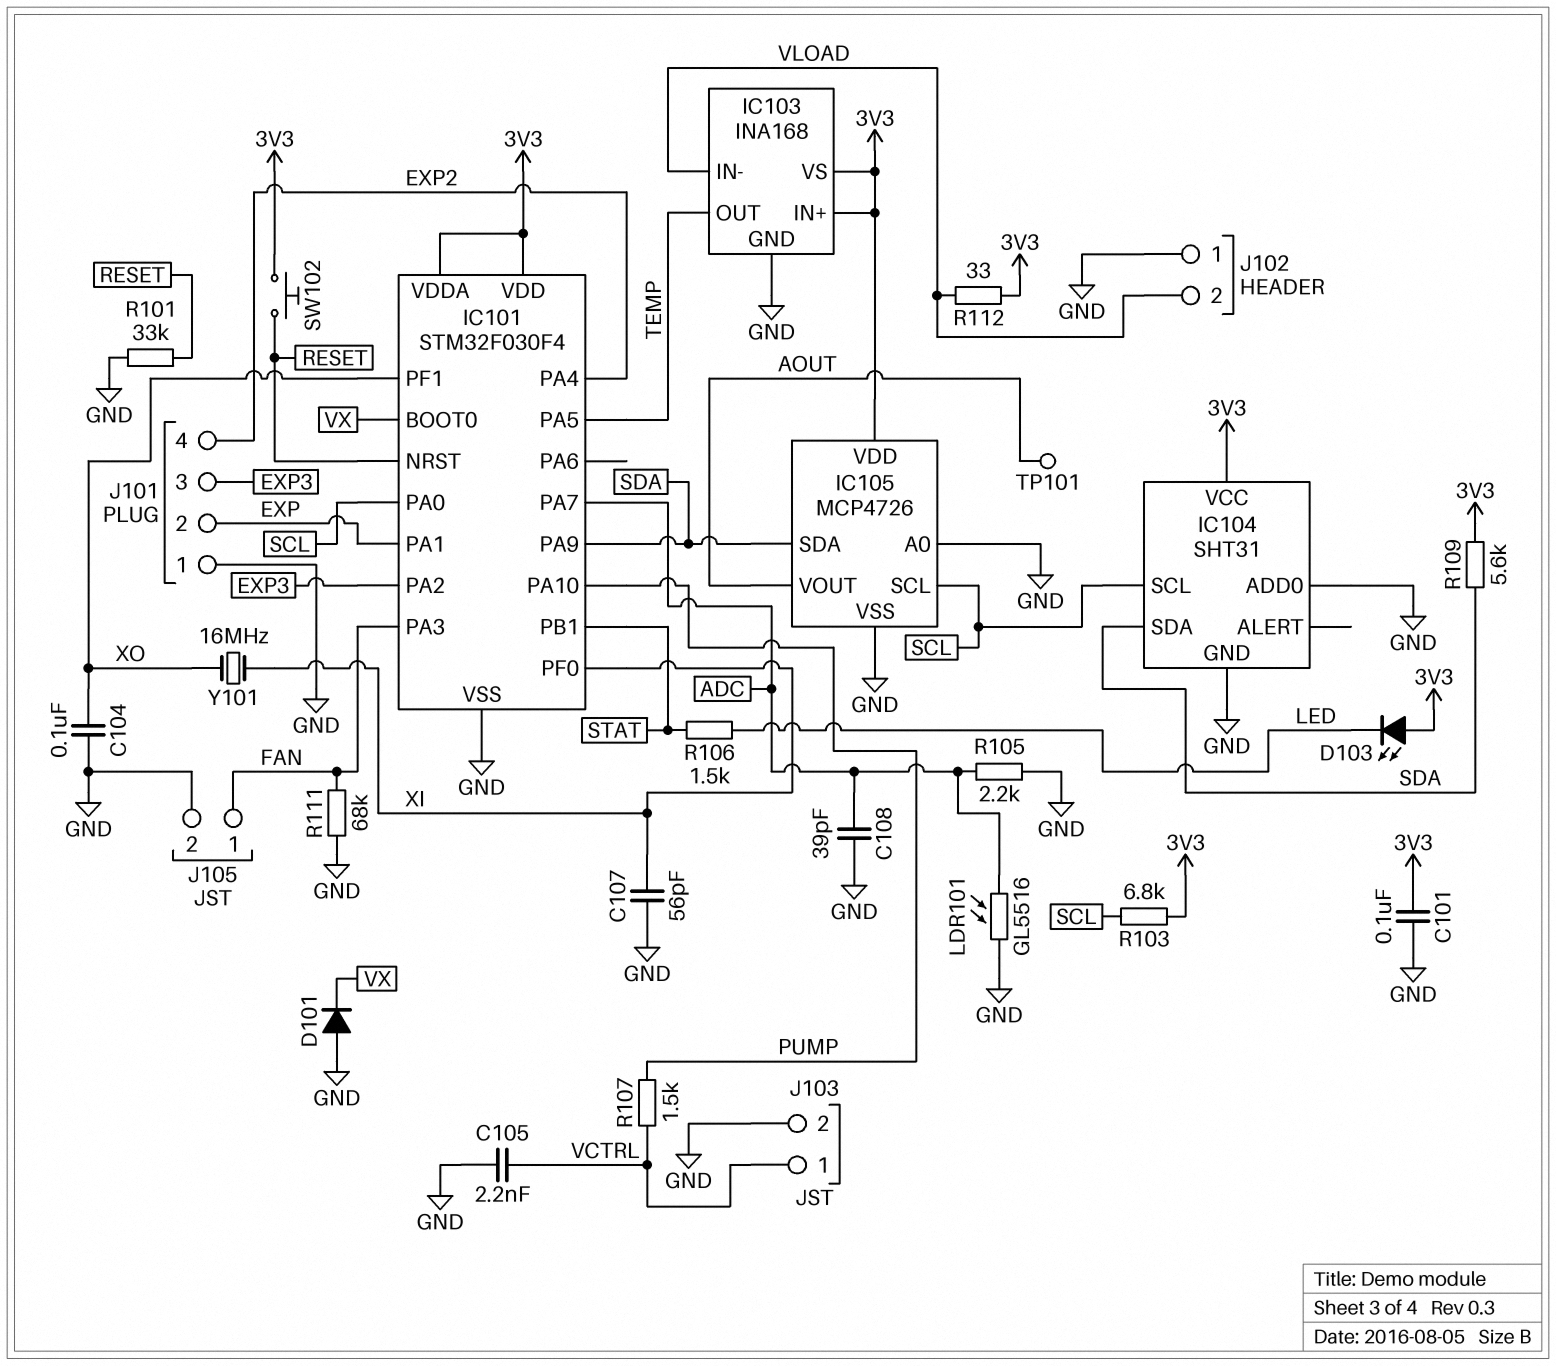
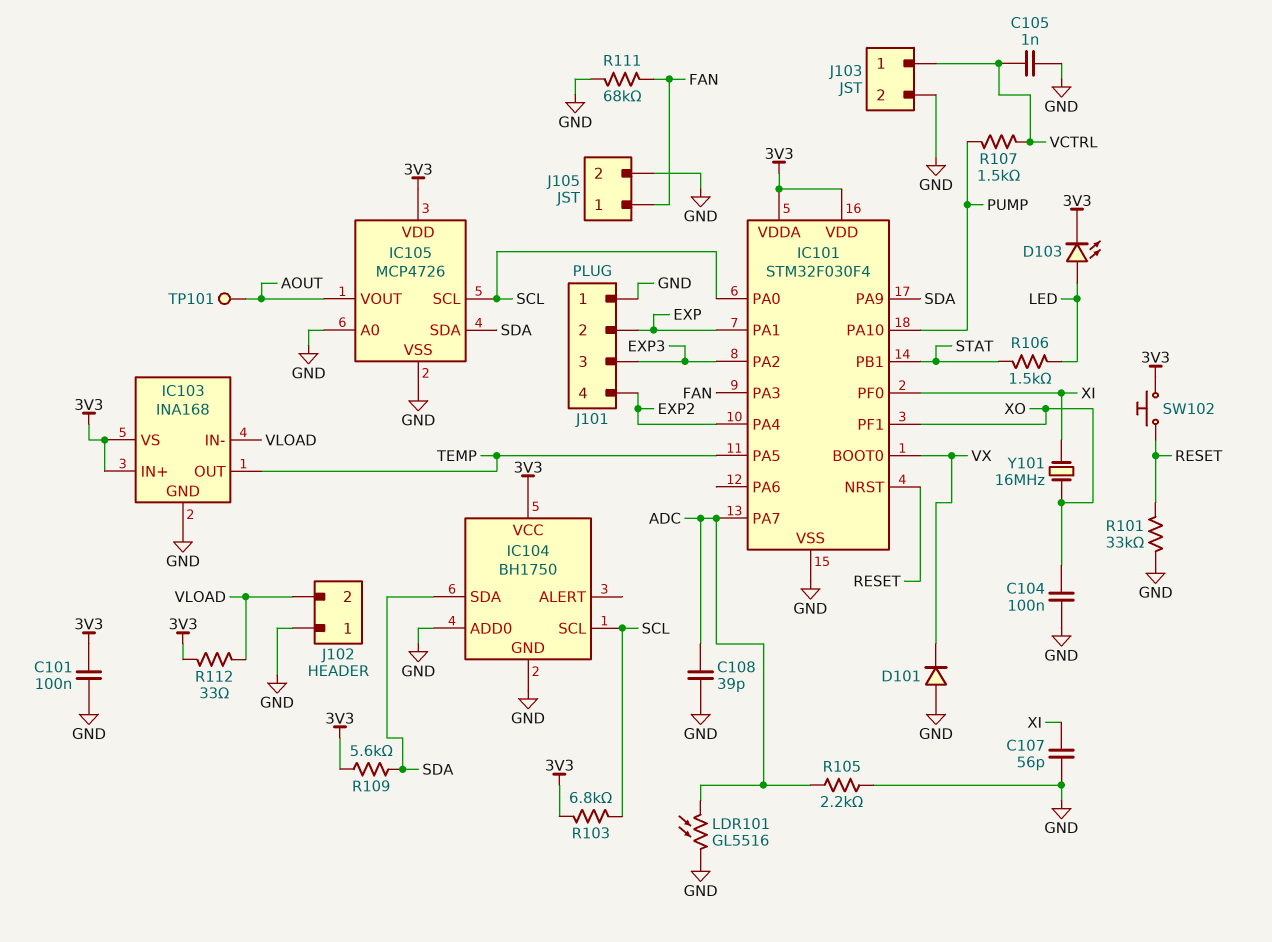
C105: 2.2nF (GND, VCTRL) -> 1nF (GND, VCTRL)
D103: LED (A 3V3, K LED) -> LED (A LED, K 3V3)
IC104: SHT31 -> BH1750

